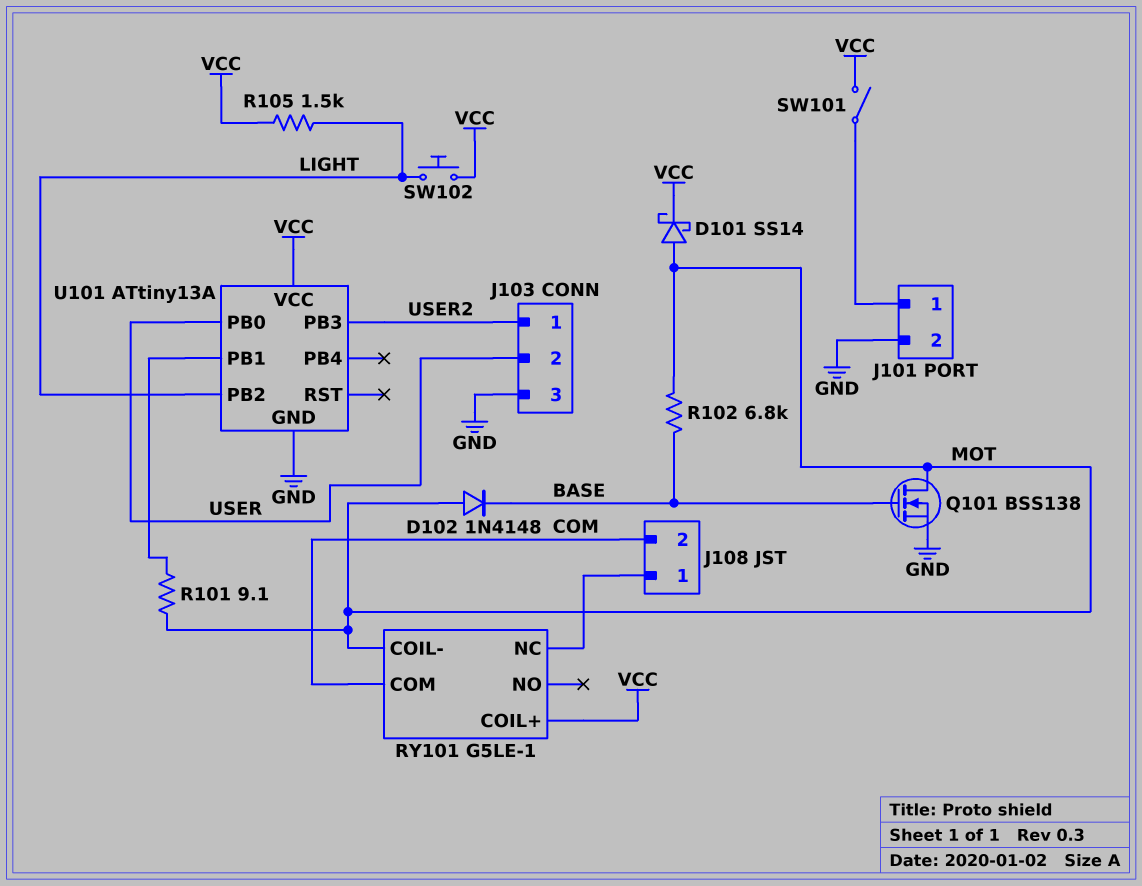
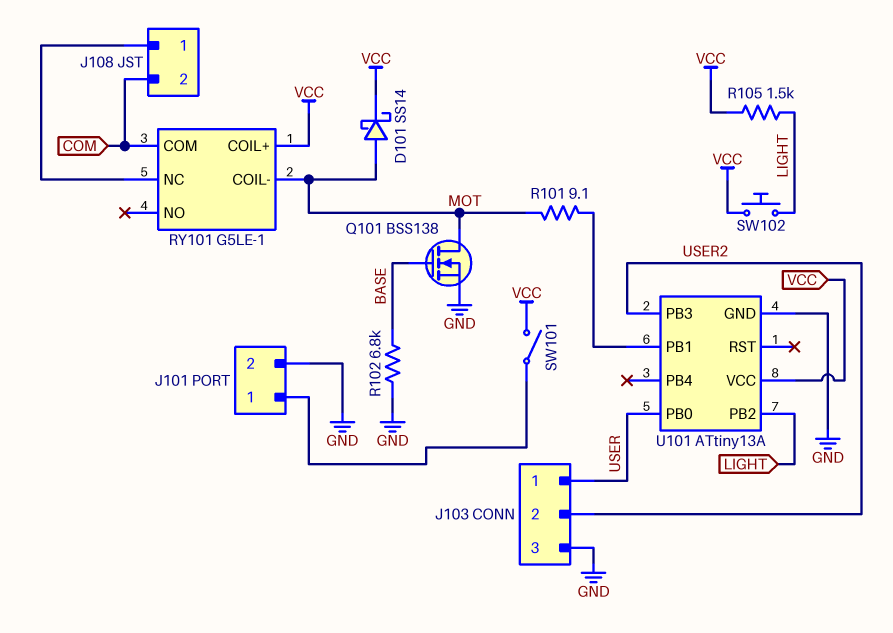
D102: diode 1N4148 (A MOT, K BASE) -> none
J103 pin 1: USER2 -> USER
J103 pin 2: USER -> USER2
R102: 6.8k (BASE, MOT) -> 6.8k (BASE, GND)

